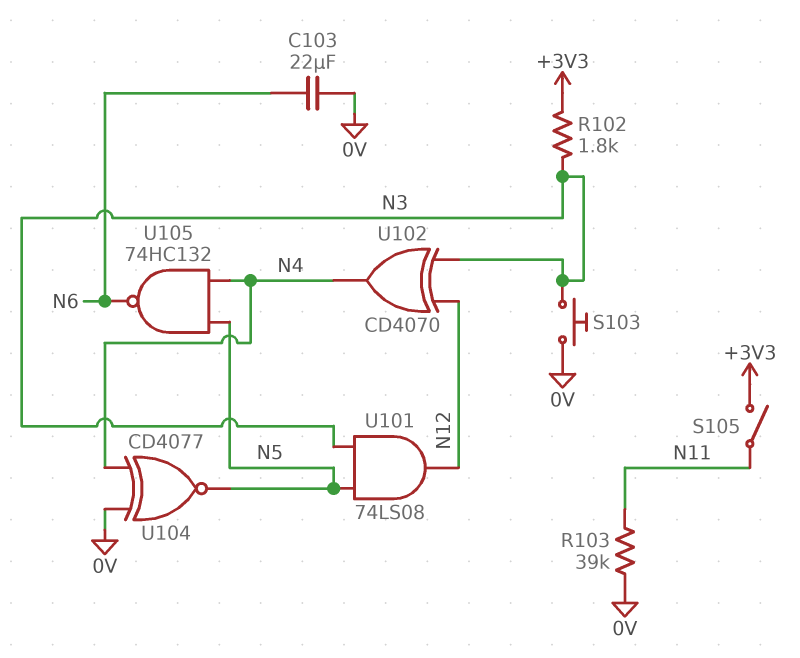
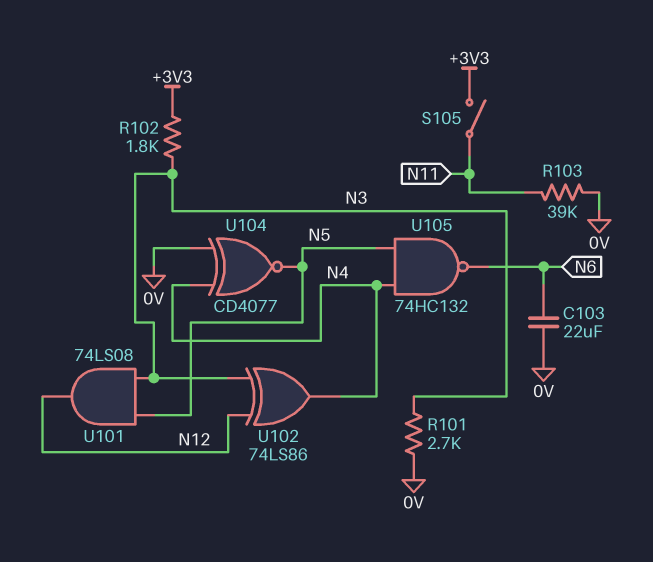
R101: none -> 2.7k (0V, N3)
S103: button (0V, N3) -> none
U102: XOR CD4070 (in N3, in N12, out N4) -> XOR 74LS86 (in N3, in N12, out N4)

